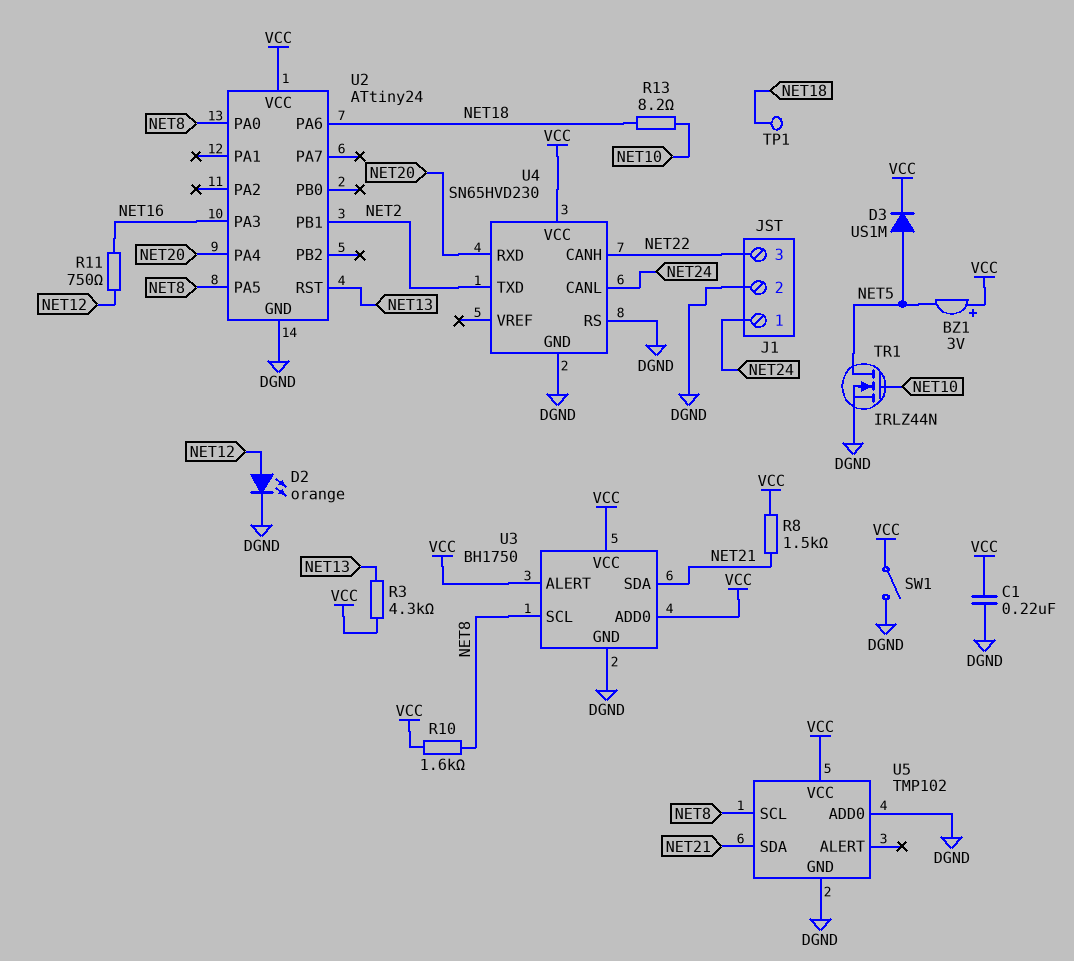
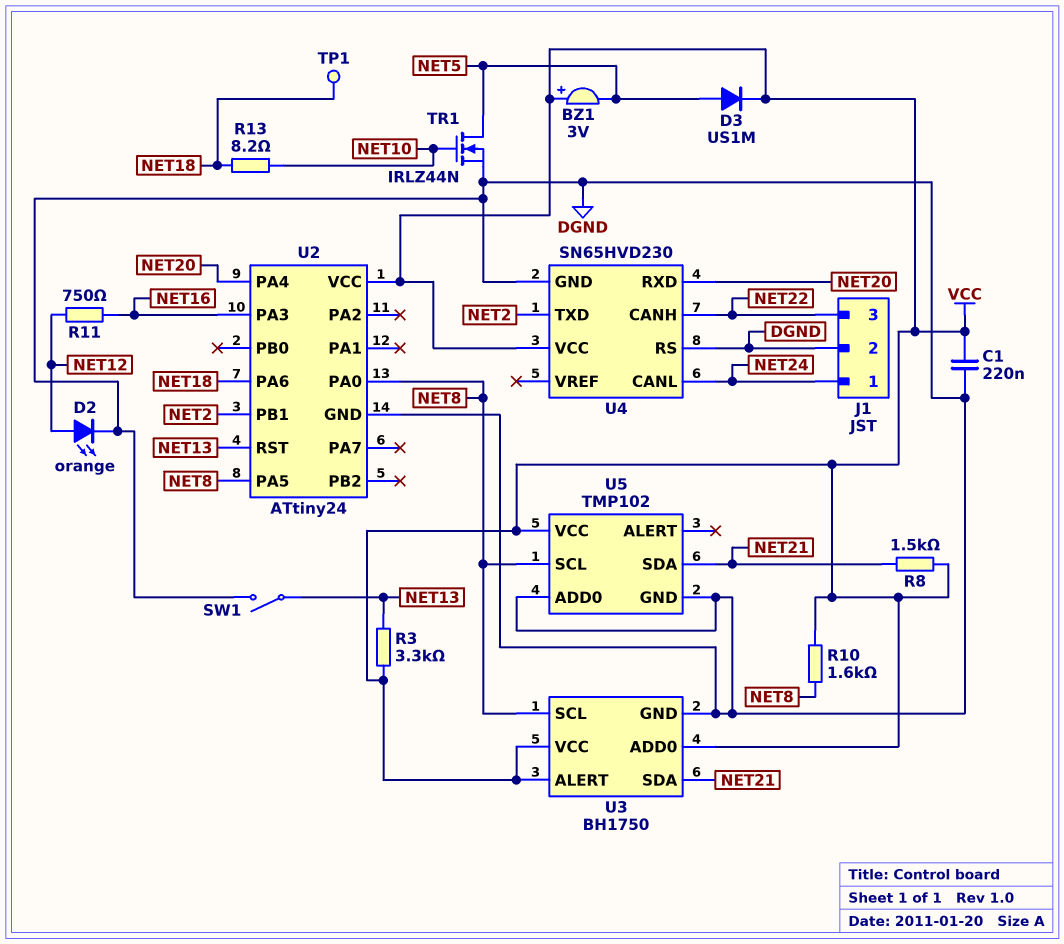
R3: 4.3k (NET13, VCC) -> 3.3k (NET13, VCC)
SW1: switch (DGND, VCC) -> switch (DGND, NET13)

